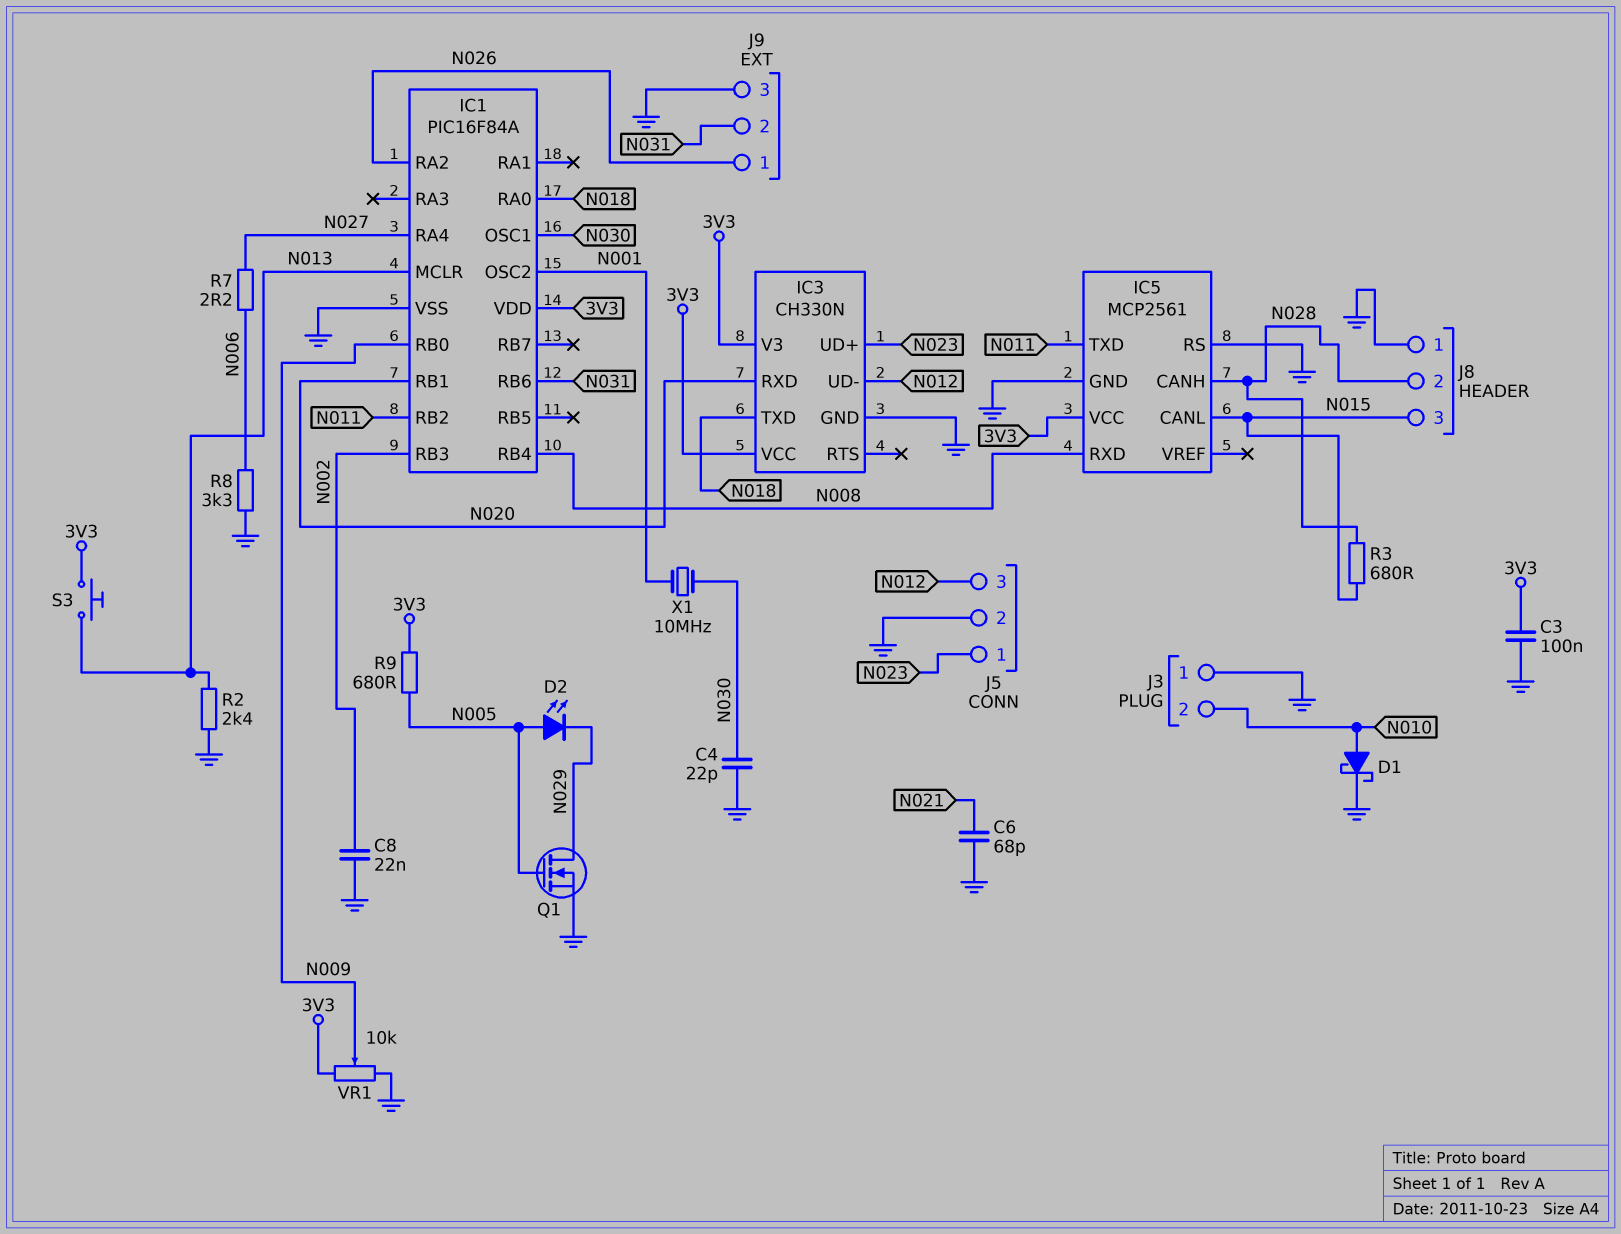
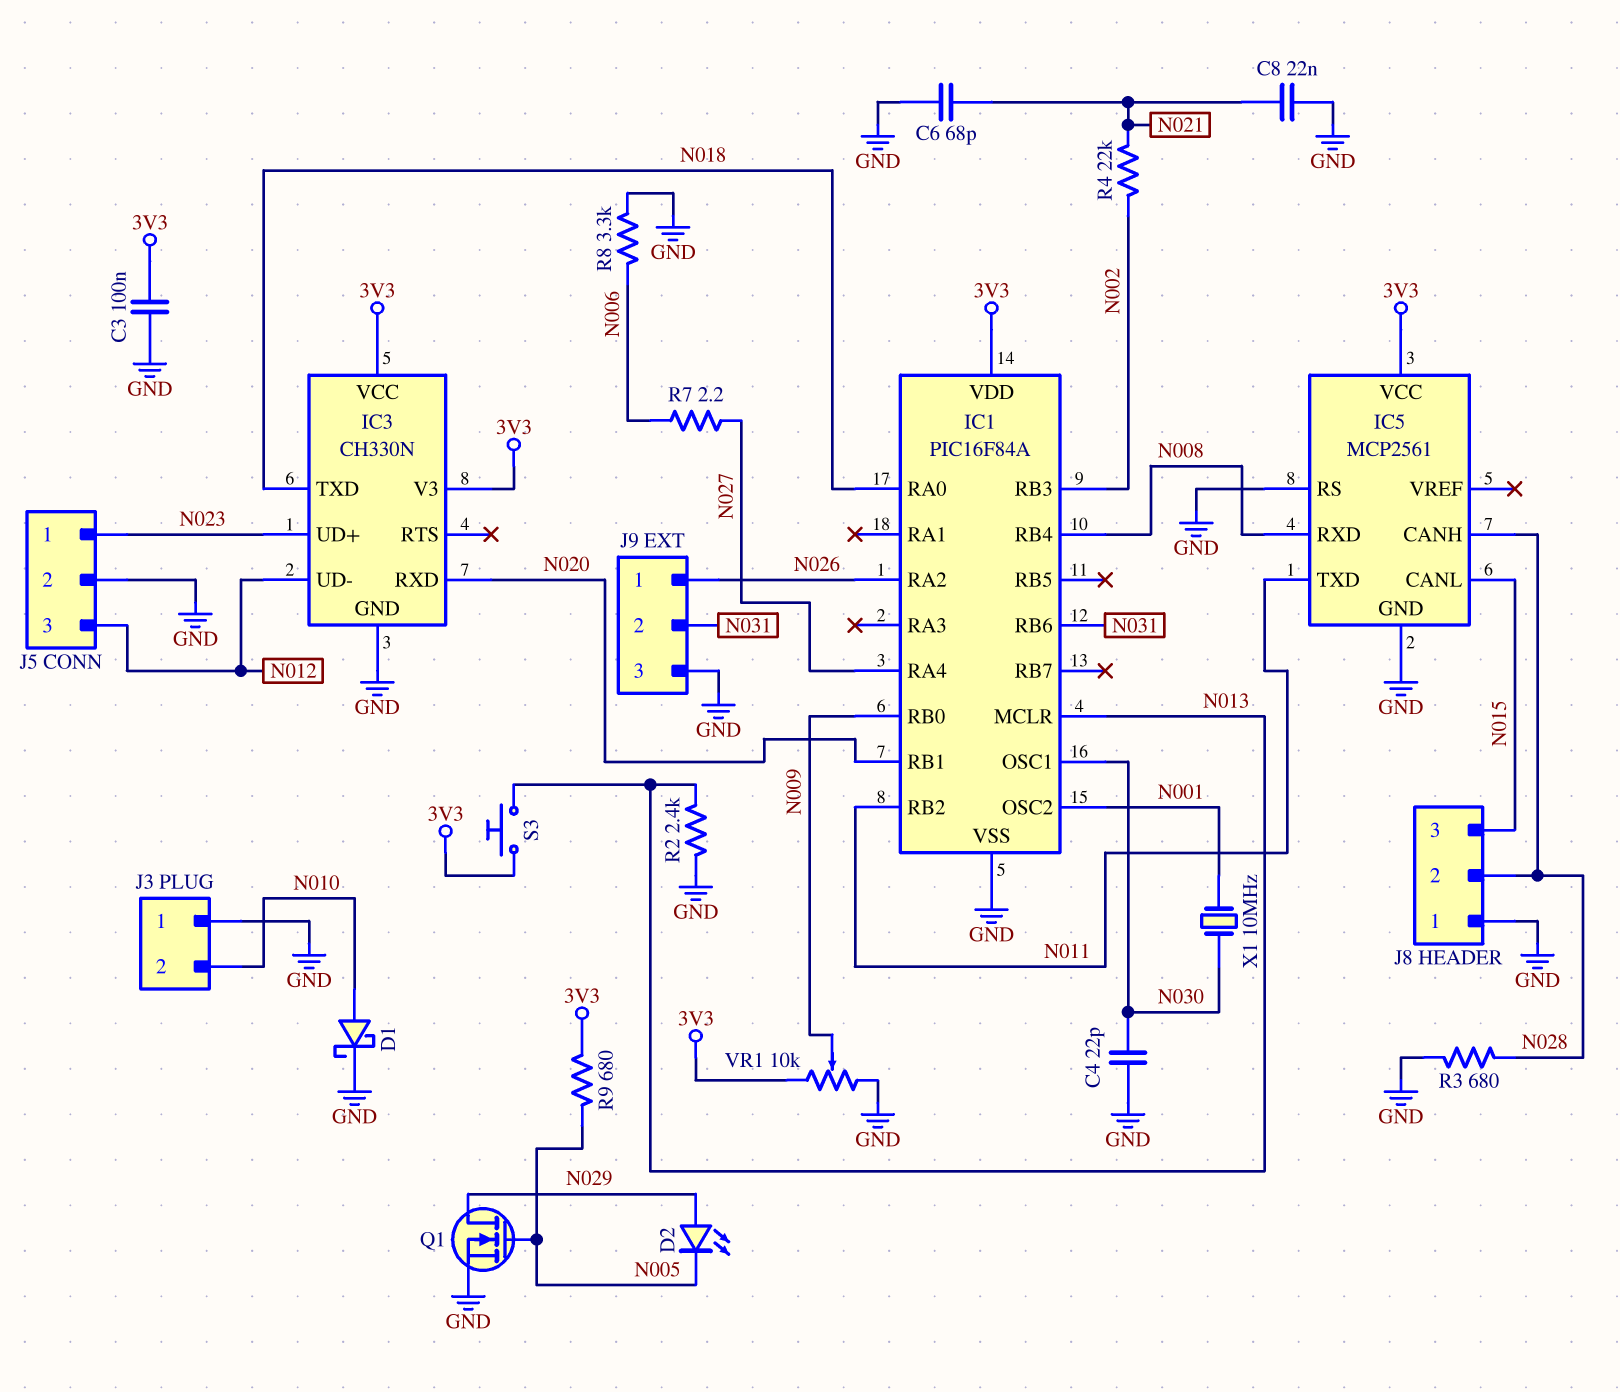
C8: 22nF (GND, N002) -> 22nF (GND, N021)
D2: LED (A N005, K N029) -> LED (A N029, K N005)
R3: 680 (N015, N028) -> 680 (GND, N028)
R4: none -> 22k (N002, N021)

